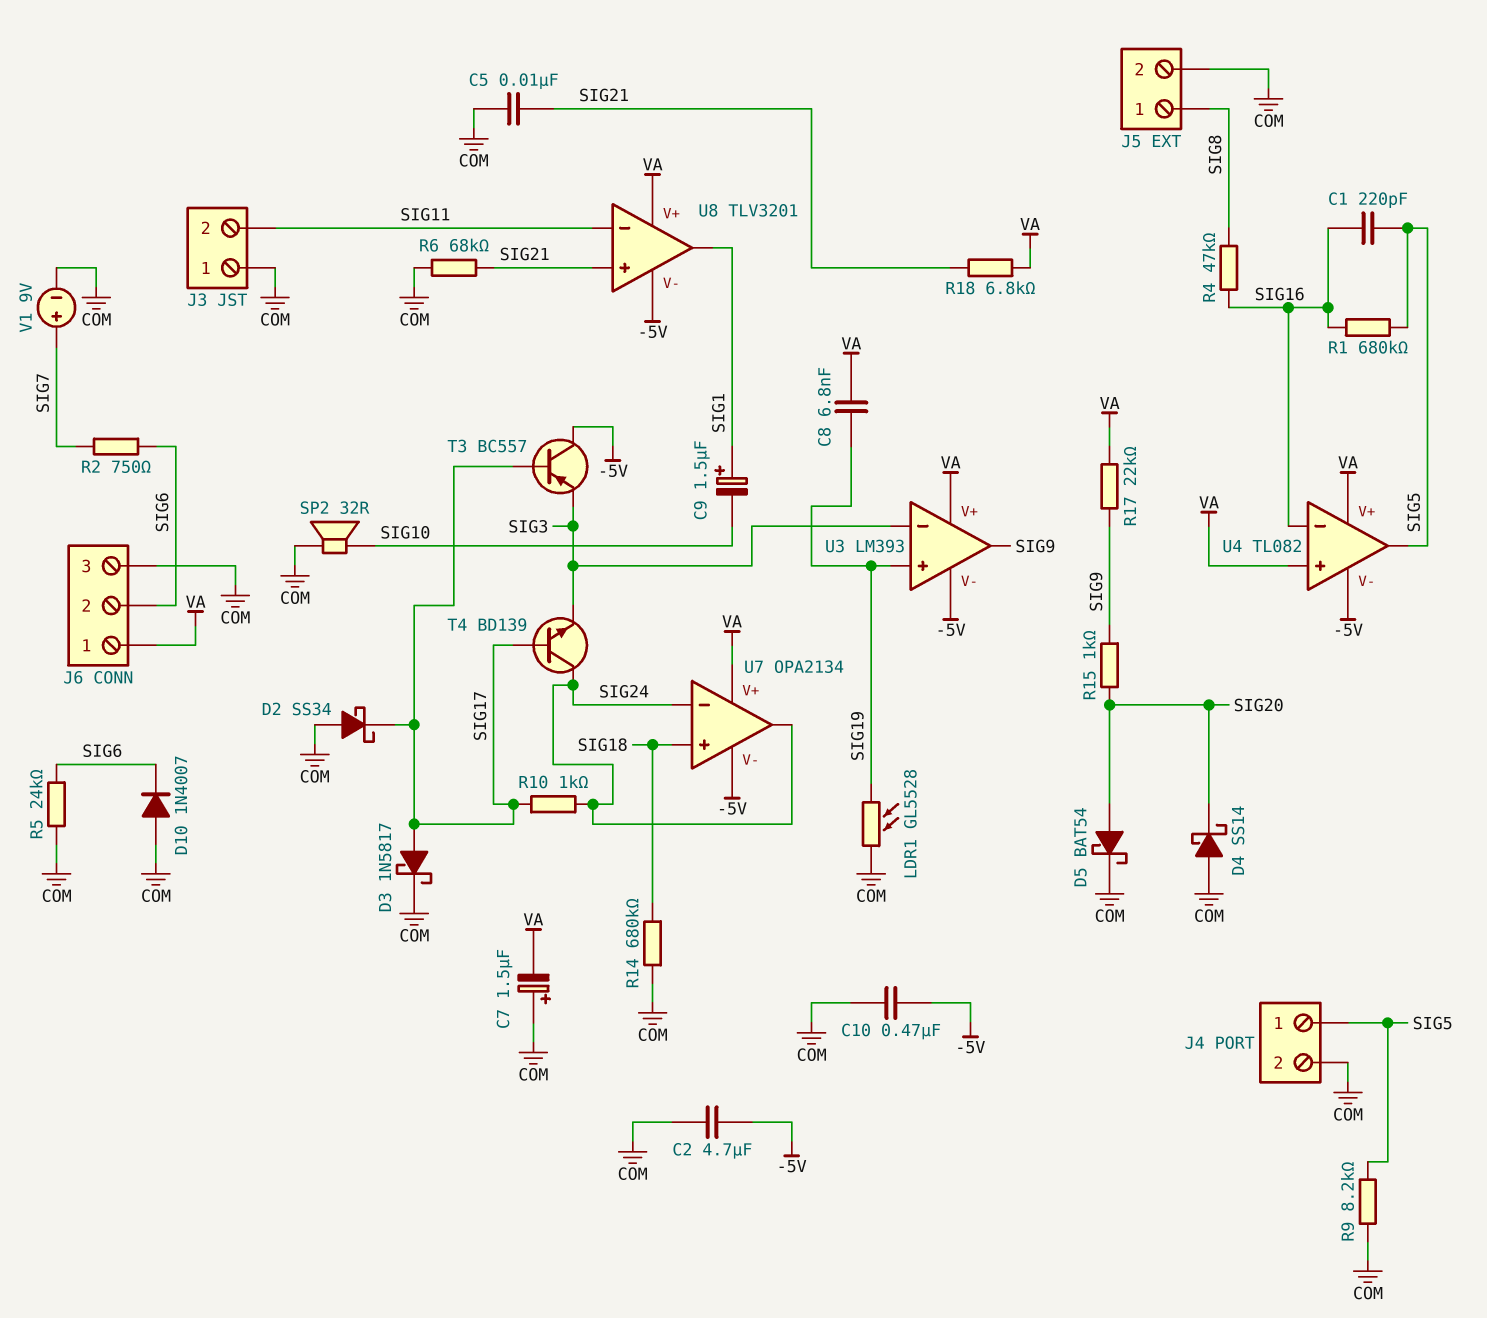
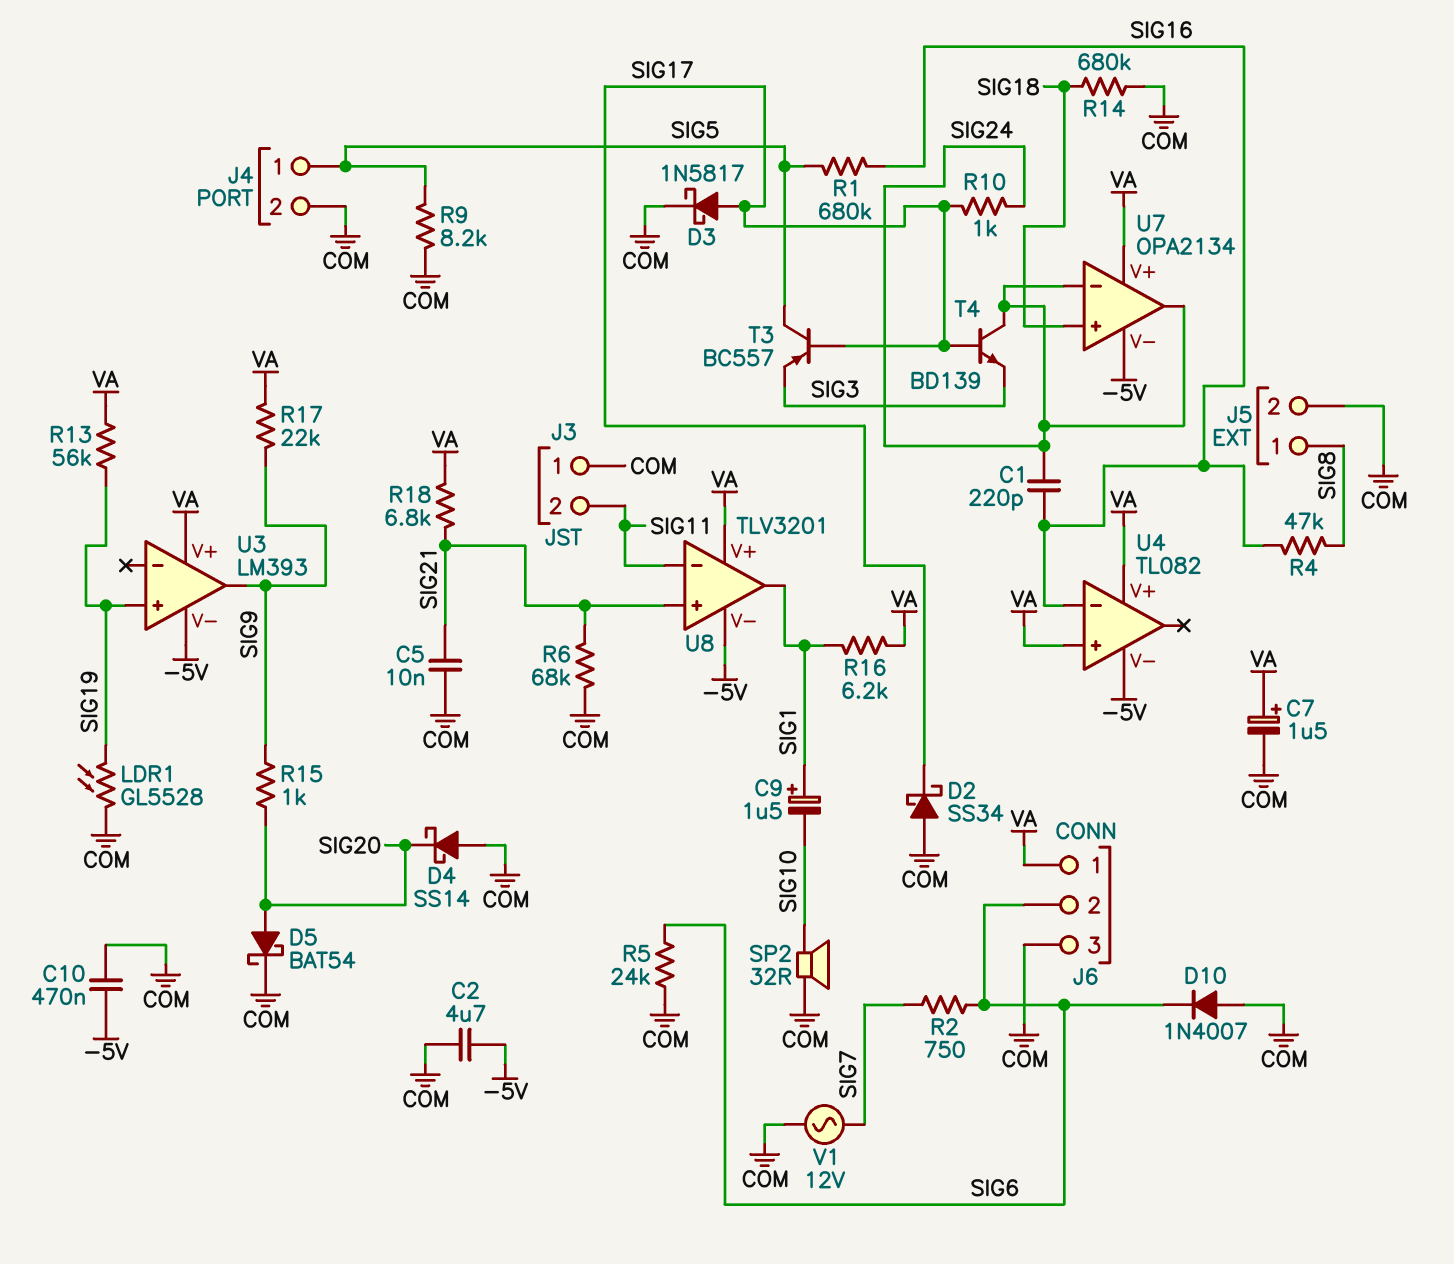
C1: 220pF (SIG5, SIG16) -> 220pF (SIG16, SIG24)
C7: 1.5uF (plus COM, minus VA) -> 1.5uF (plus VA, minus COM)
C8: 6.8nF (SIG19, VA) -> none
R13: none -> 56k (SIG19, VA)
R16: none -> 6.2k (SIG1, VA)
T3: PNP BC557 (B SIG17, C -5V, E SIG3) -> PNP BC557 (B SIG17, C SIG5, E SIG3)
U3 pin in-: SIG3 -> none
U4 pin out: SIG5 -> none
V1: 9V (plus SIG7, minus COM) -> AC 12V (COM, SIG7)

